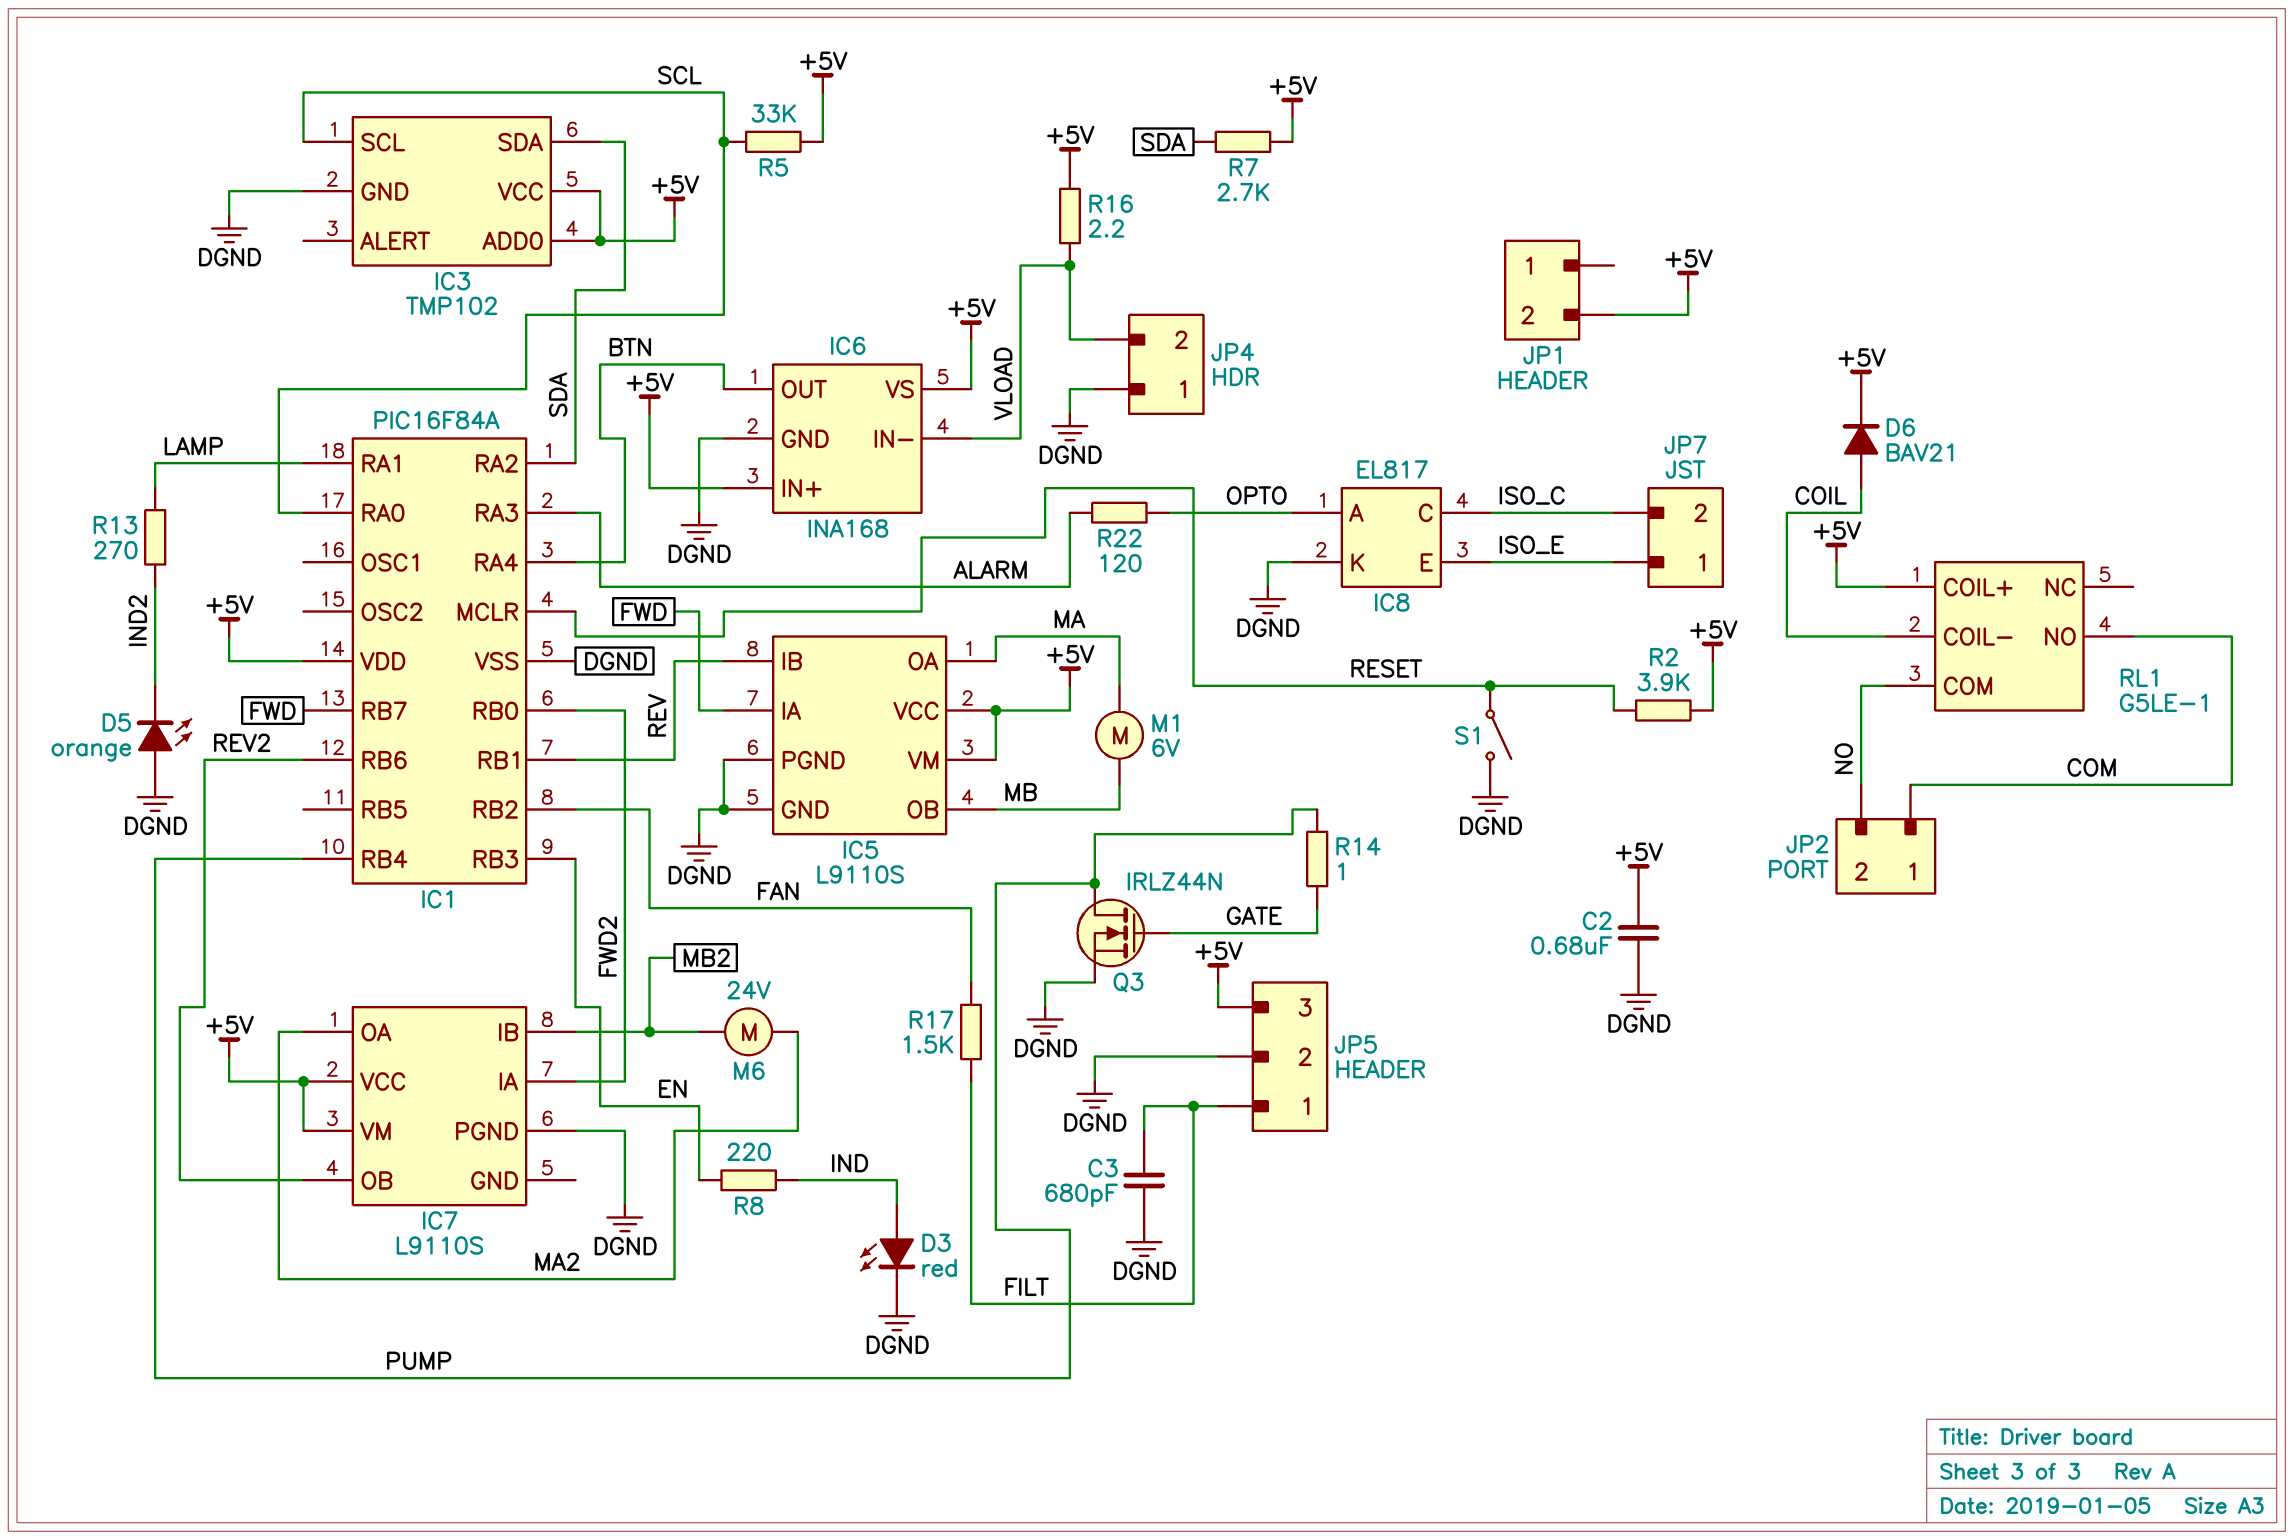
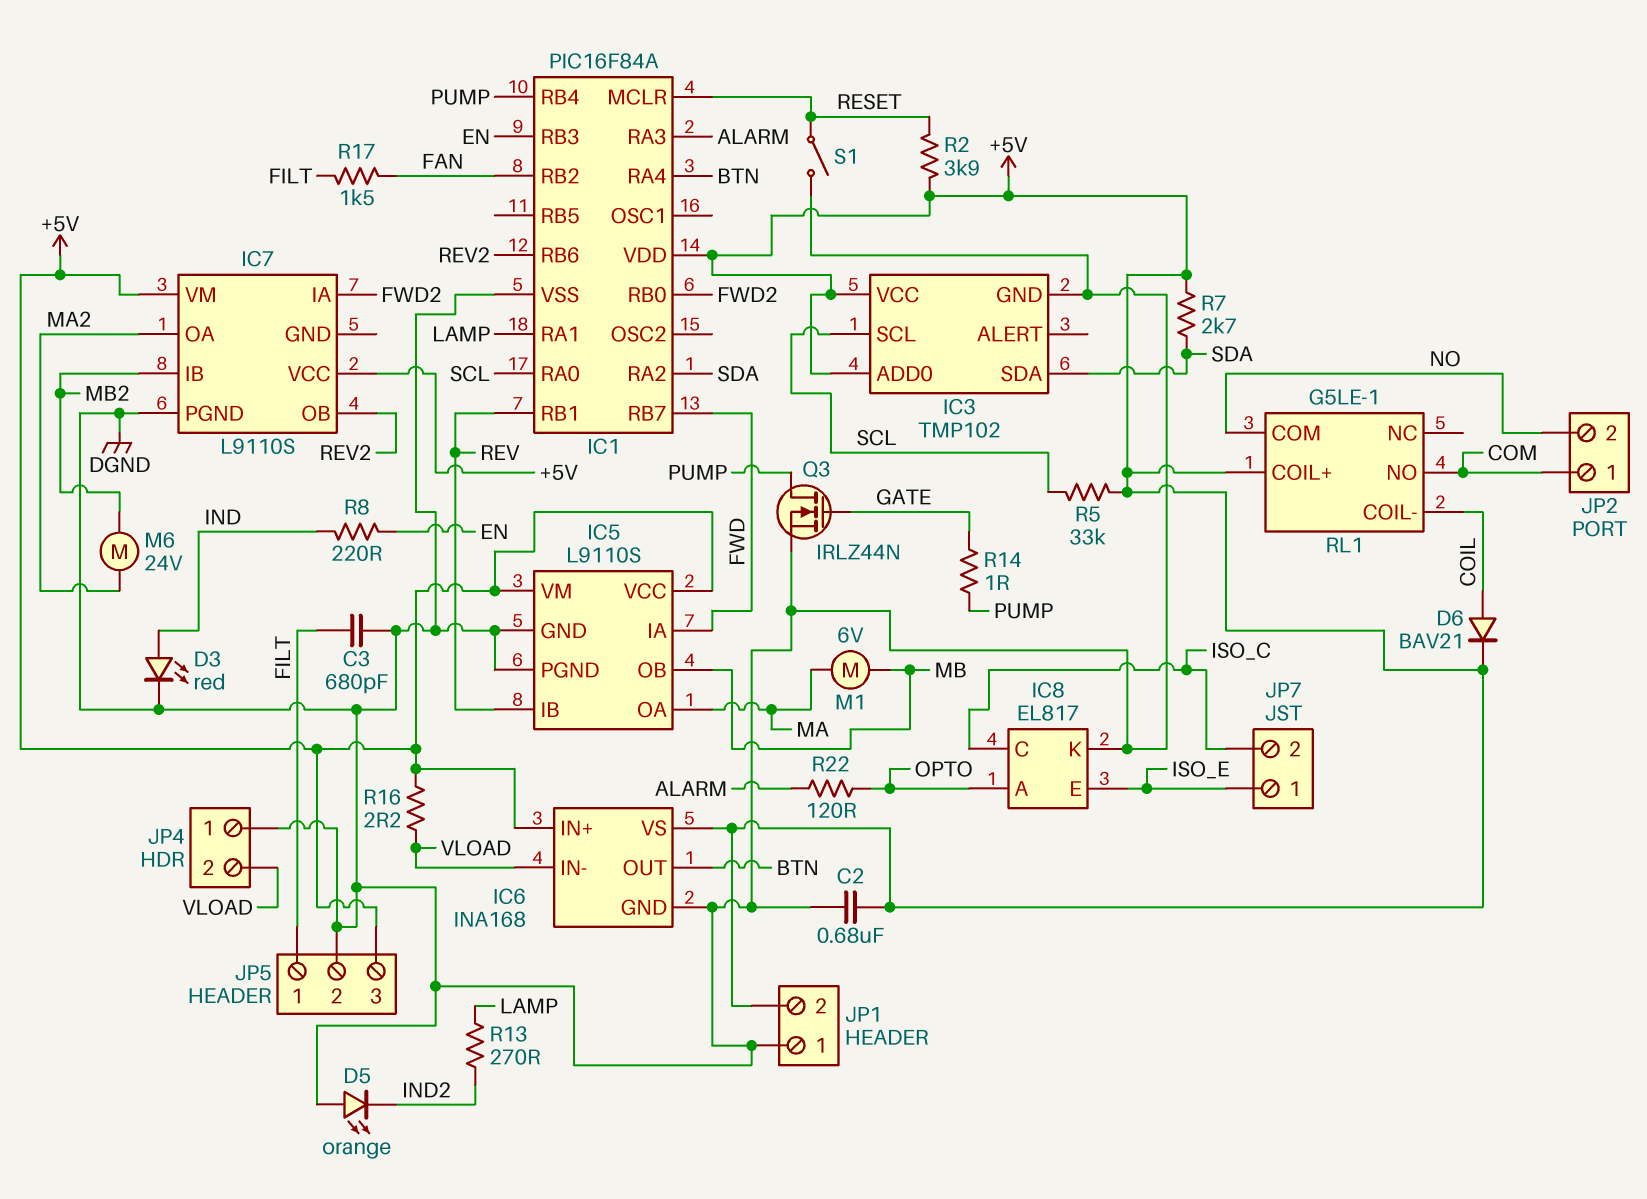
JP1 pin 1: none -> DGND

